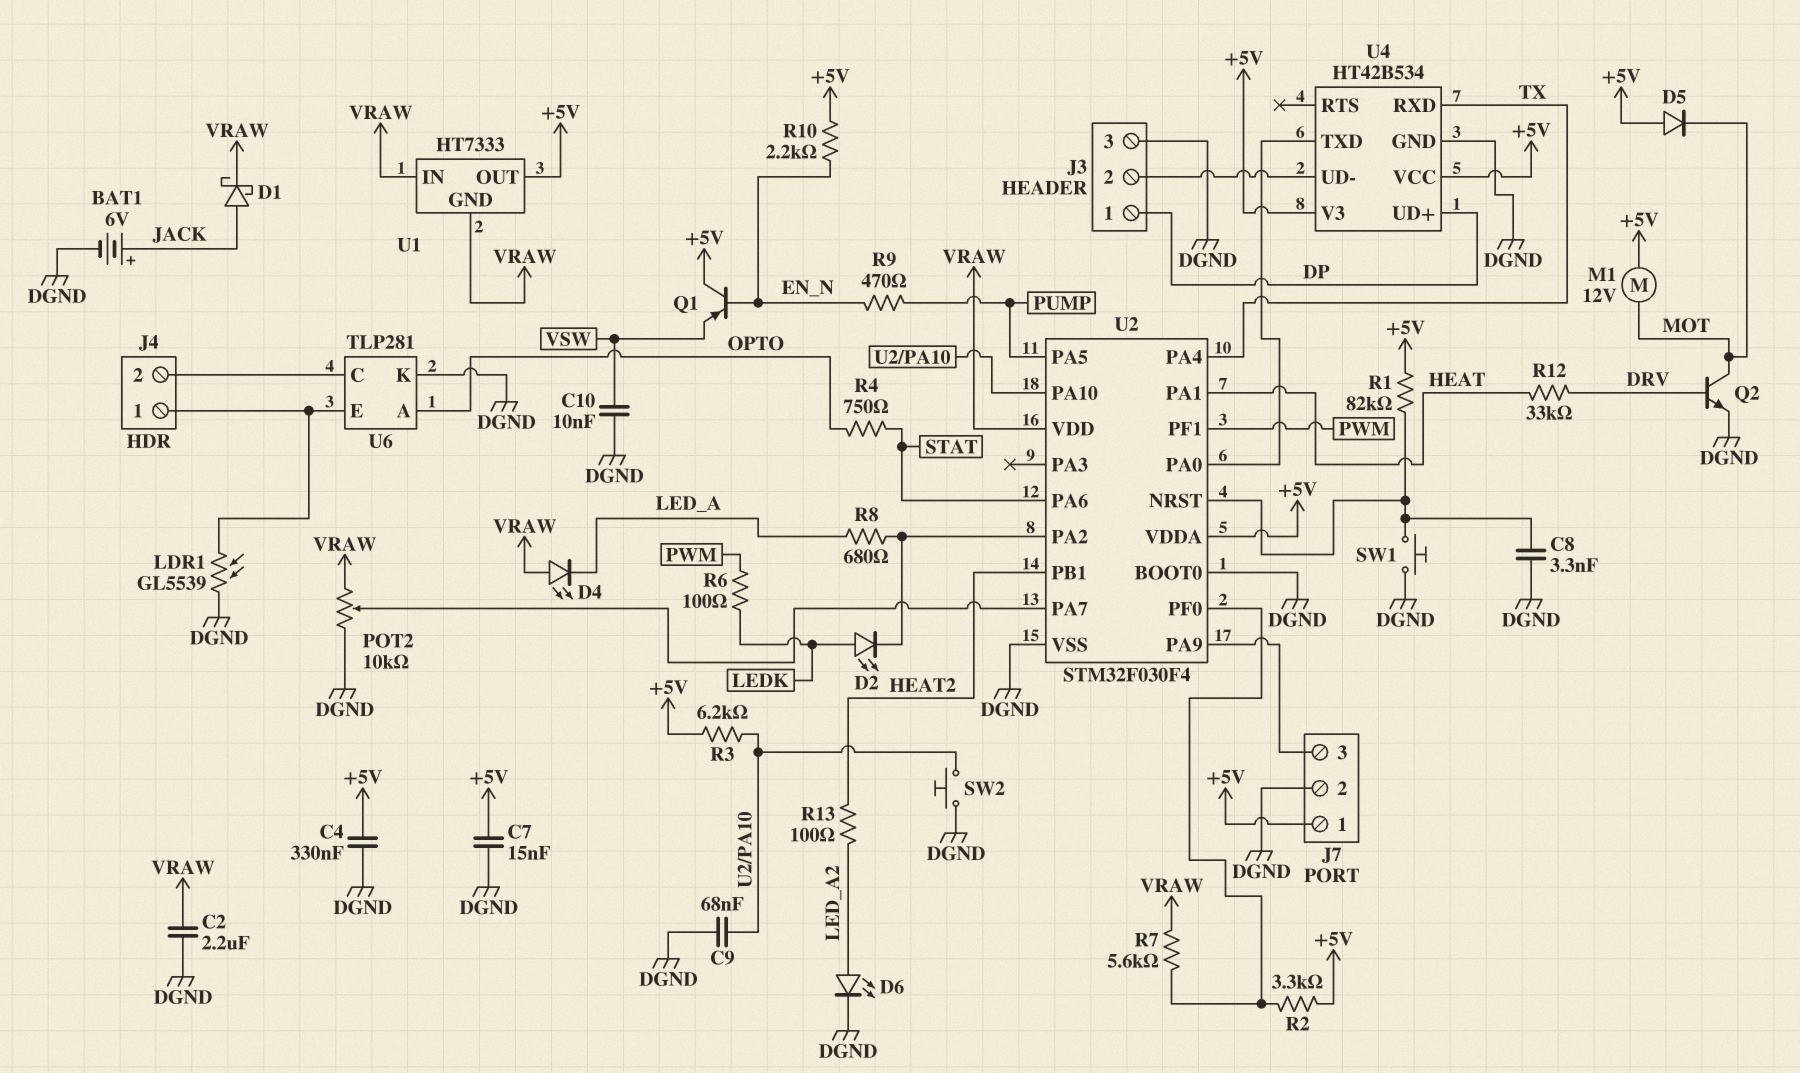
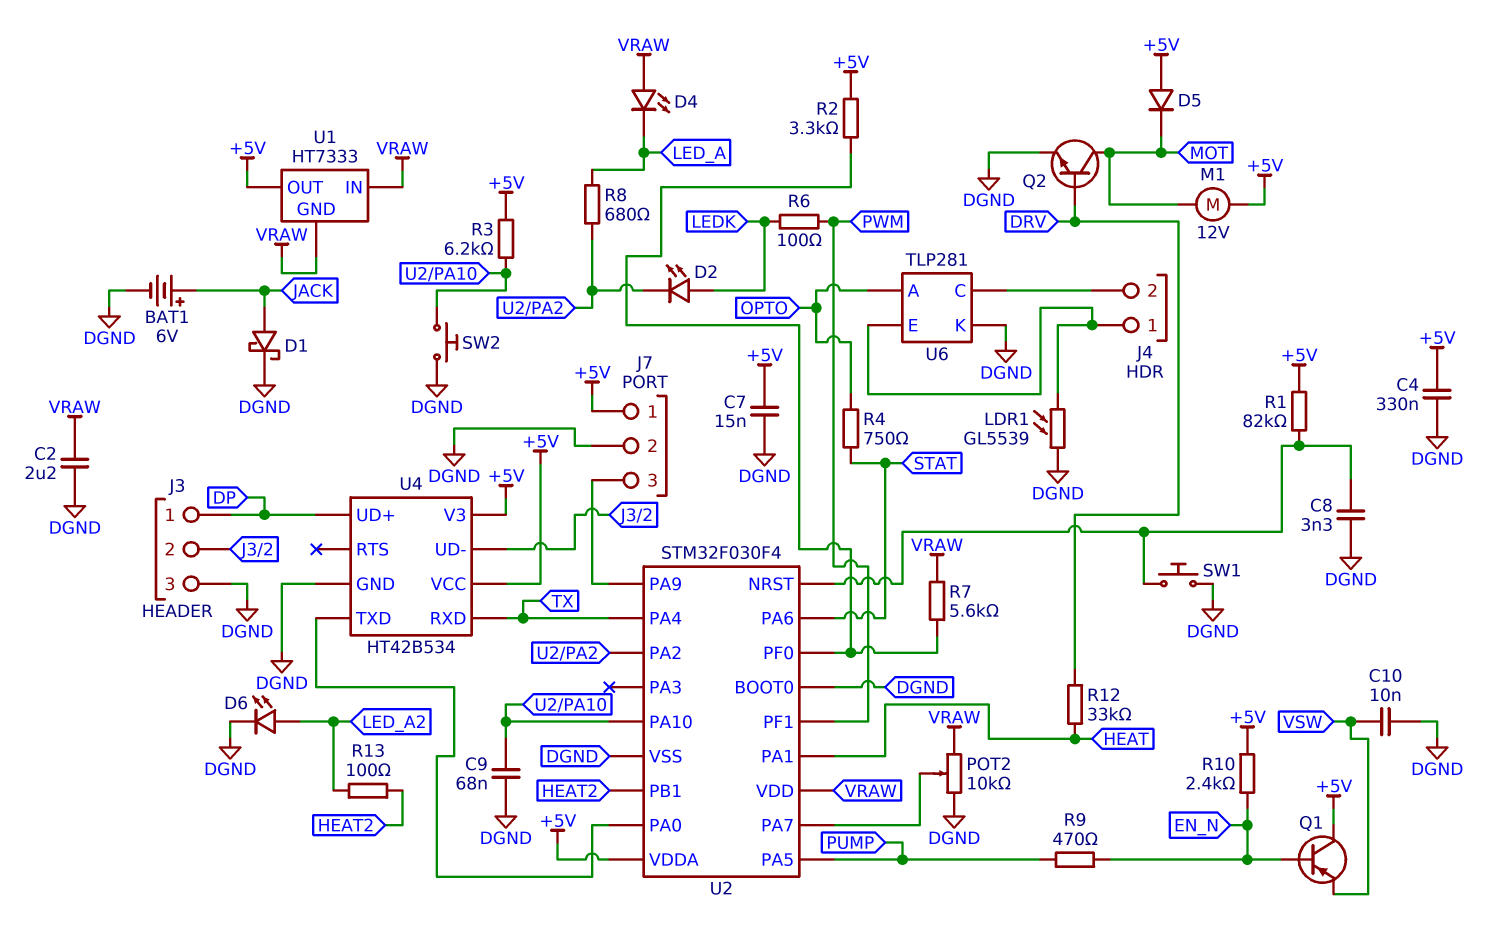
D1: schottky (A JACK, K VRAW) -> schottky (A JACK, K DGND)
R10: 2.2k (+5V, EN_N) -> 2.4k (+5V, EN_N)

